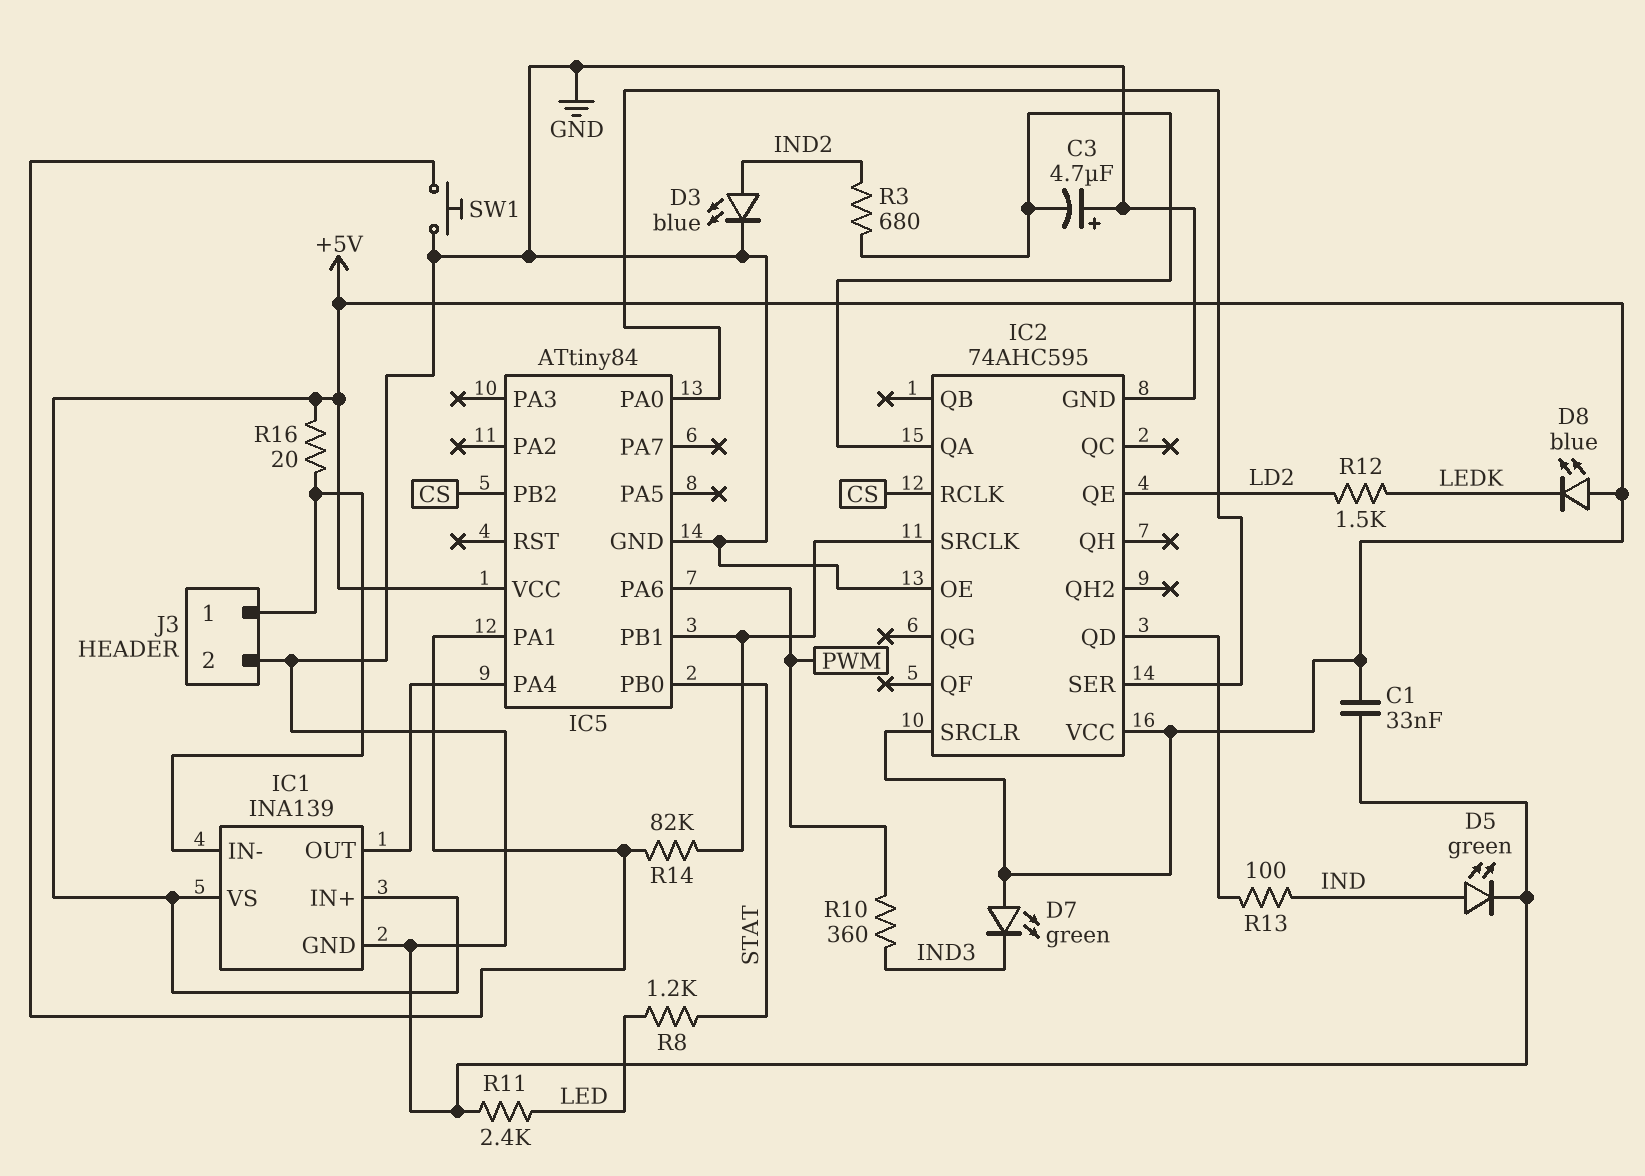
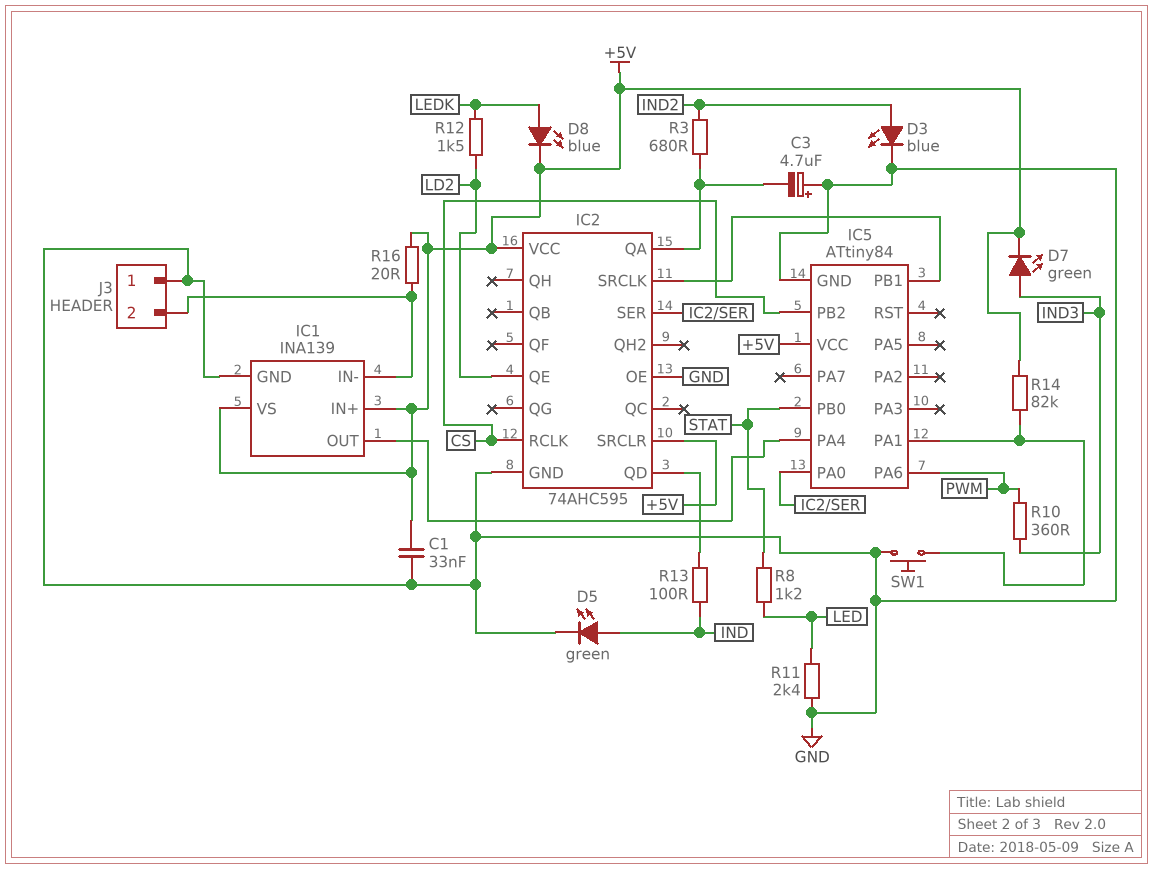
D7: LED green (A +5V, K IND3) -> LED green (A IND3, K +5V)
D8: LED blue (A +5V, K LEDK) -> LED blue (A LEDK, K +5V)
J3 pin 1: IC1/IN- -> GND
J3 pin 2: GND -> IC1/IN-
R14: 82k (IC2/SRCLK, IC5/PA1) -> 82k (+5V, IC5/PA1)

